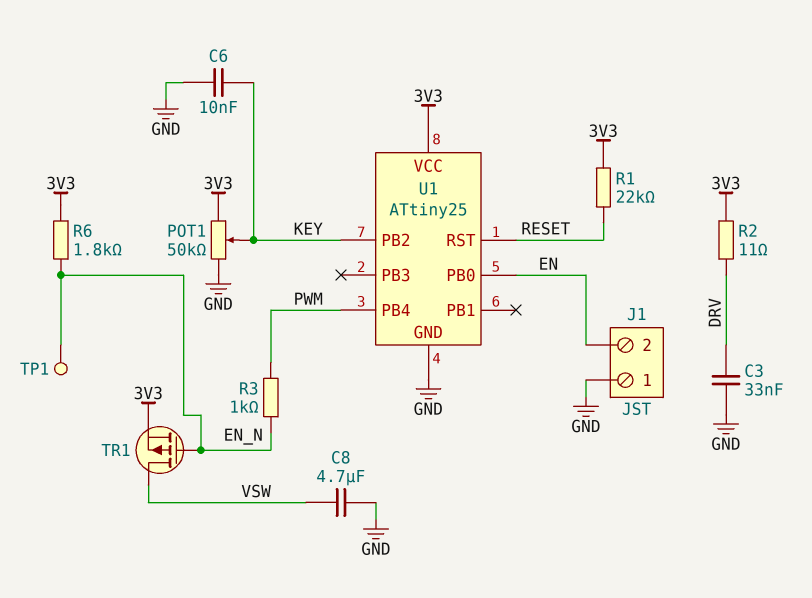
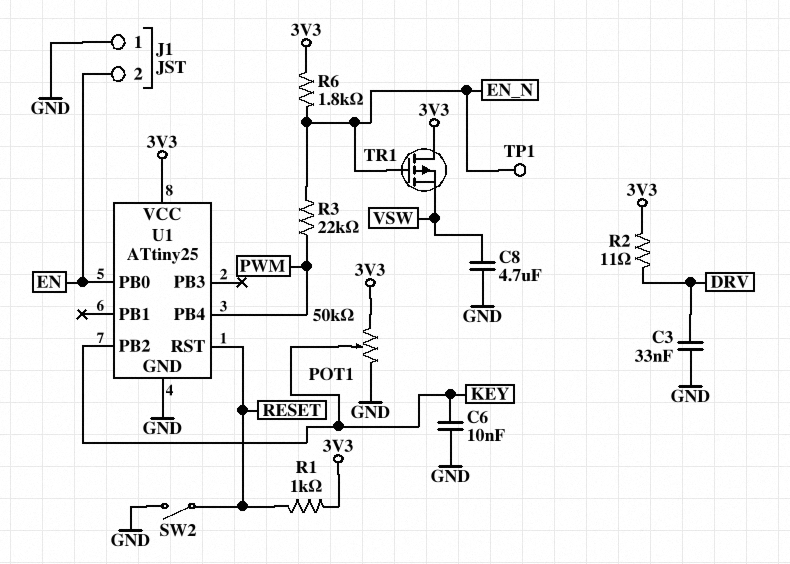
R1: 22k (3V3, RESET) -> 1k (3V3, RESET)
R3: 1k (EN_N, PWM) -> 22k (EN_N, PWM)
SW2: none -> switch (GND, RESET)
TR1: PMOS (G EN_N, D VSW, S 3V3) -> PMOS (G EN_N, D 3V3, S VSW)

